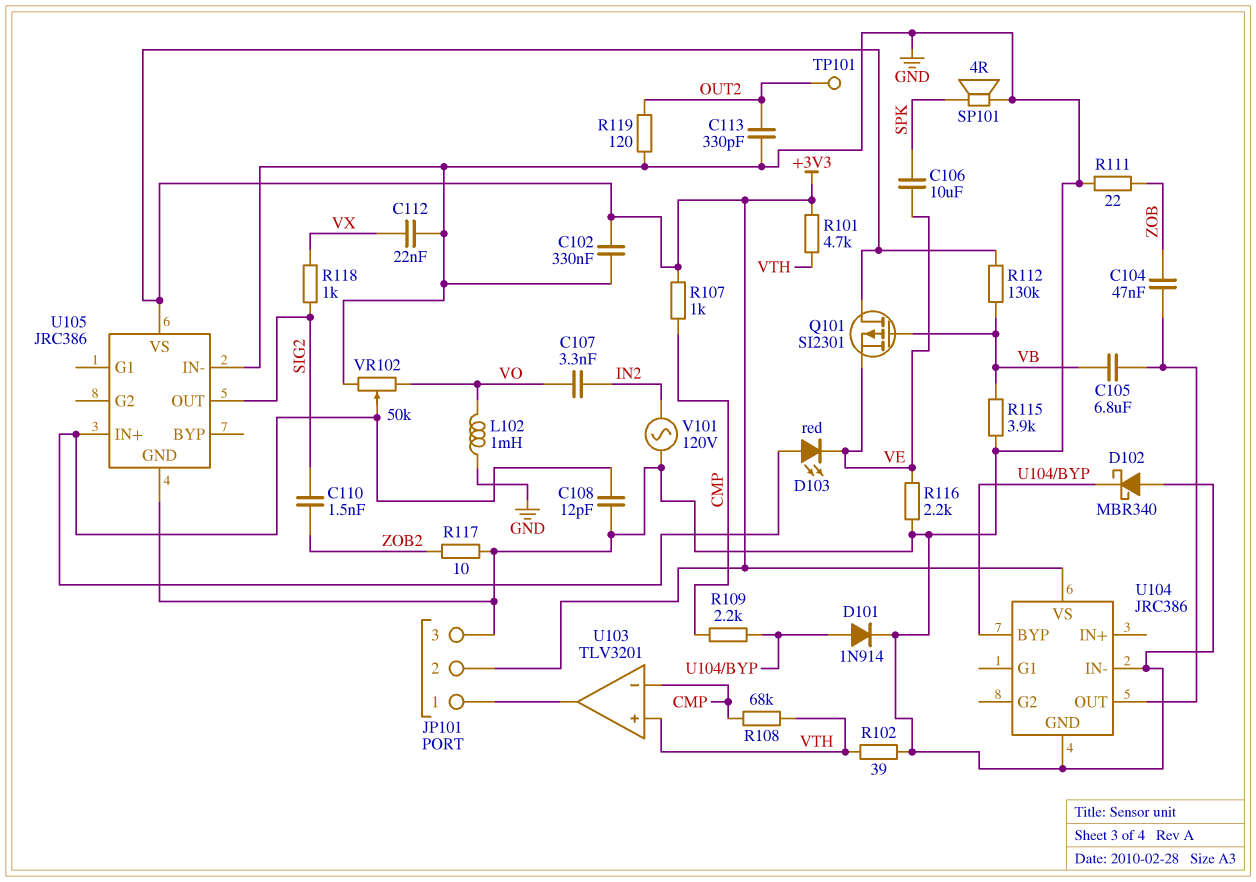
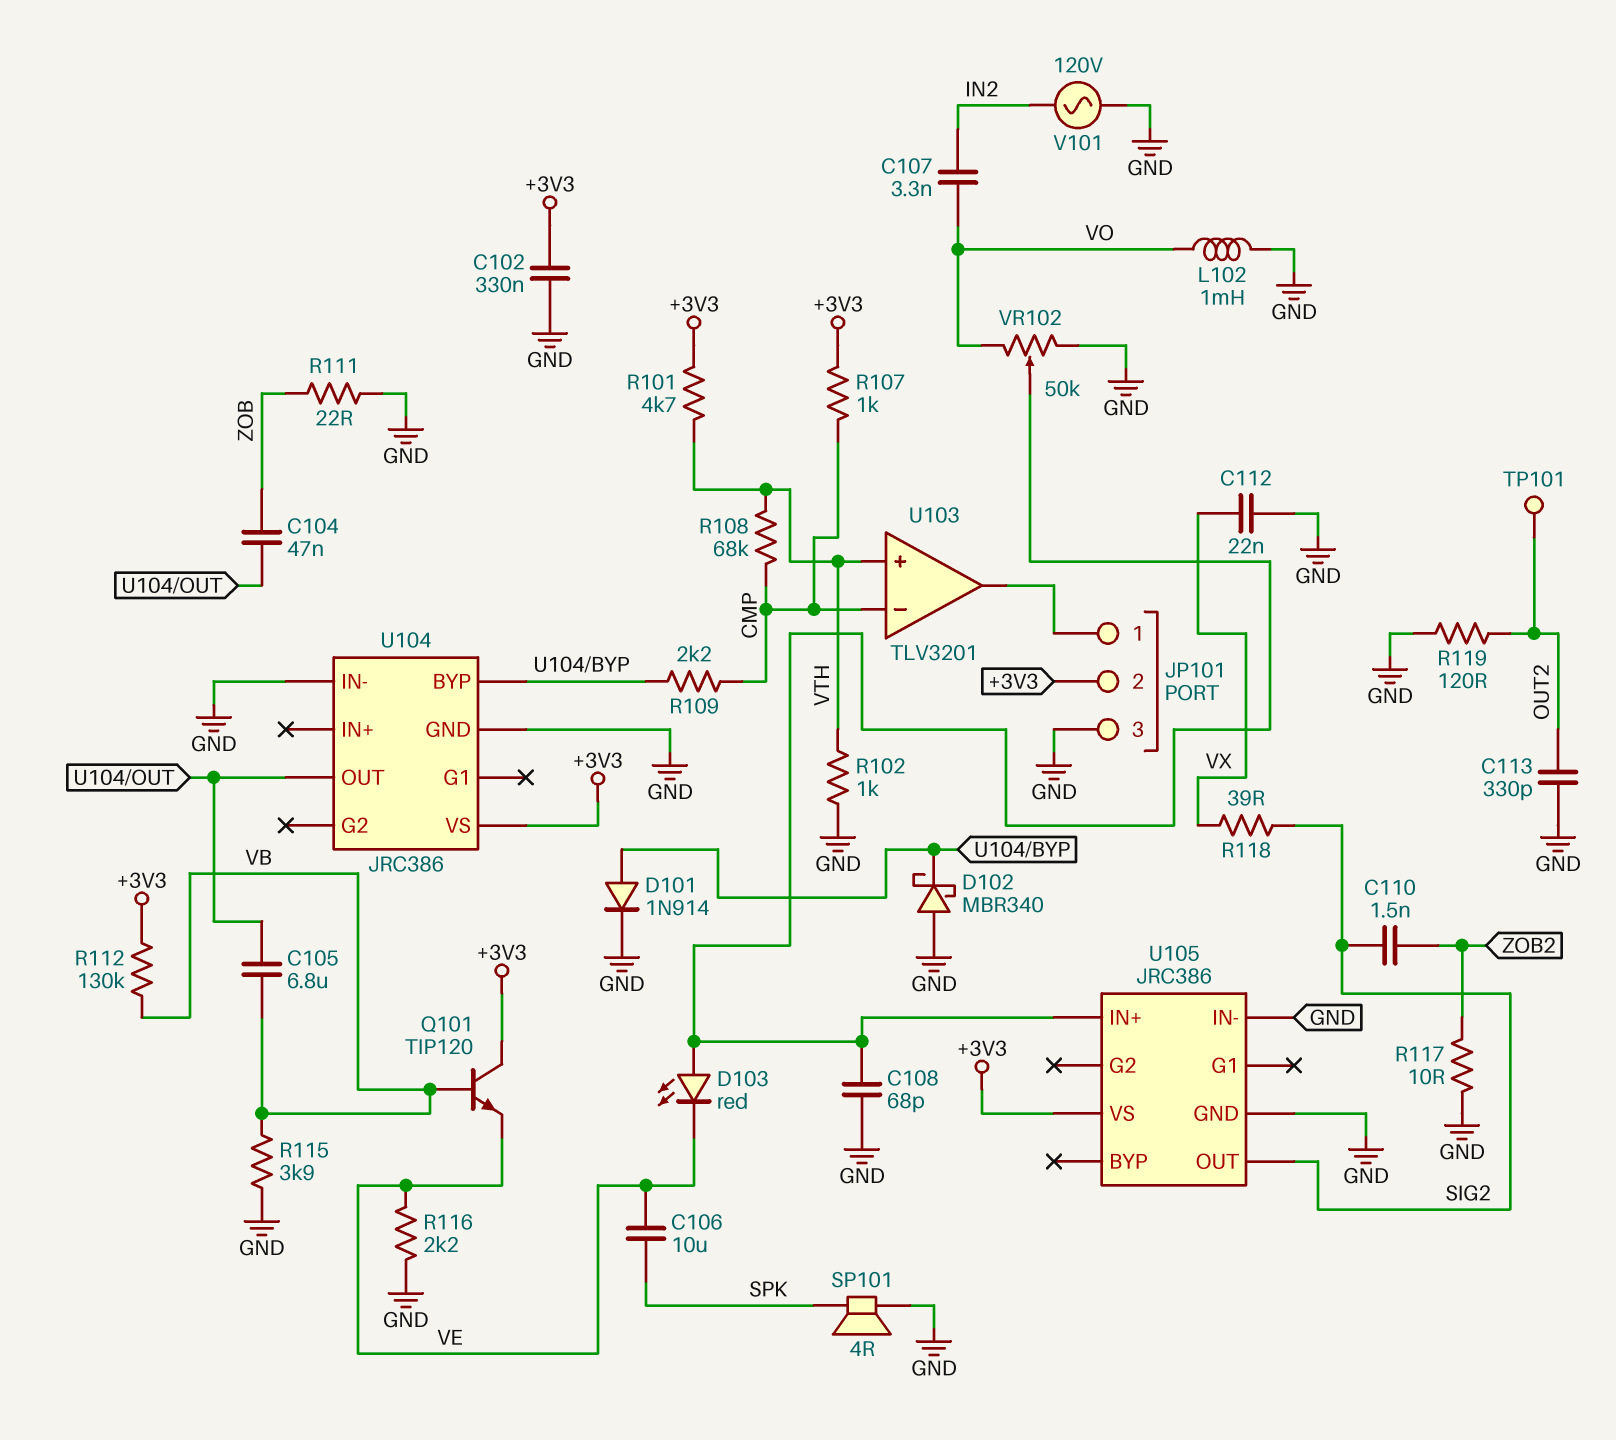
C108: 12pF (GND, U105/IN+) -> 68pF (GND, U105/IN+)
Q101: PMOS SI2301 (G VB, D +3V3, S VE) -> NPN TIP120 (B VB, C +3V3, E VE)
R102: 39 (GND, VTH) -> 1k (GND, VTH)
R118: 1k (SIG2, VX) -> 39 (SIG2, VX)

